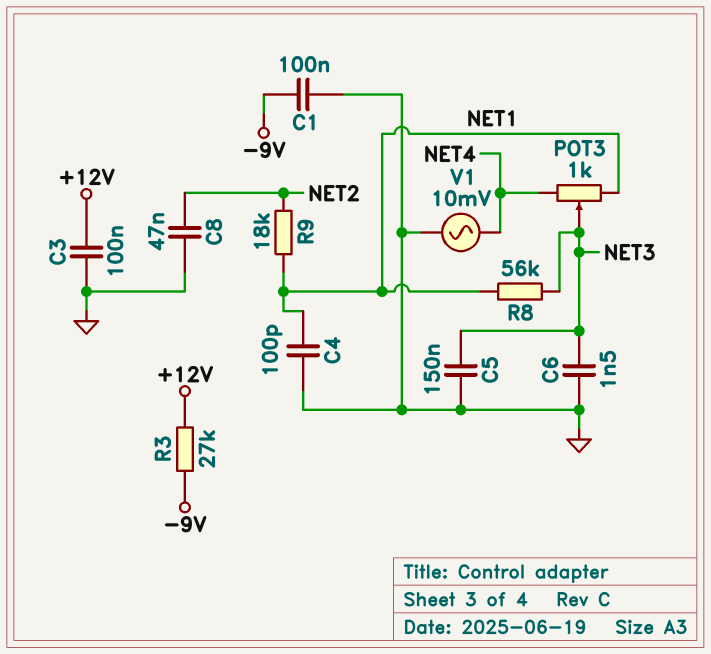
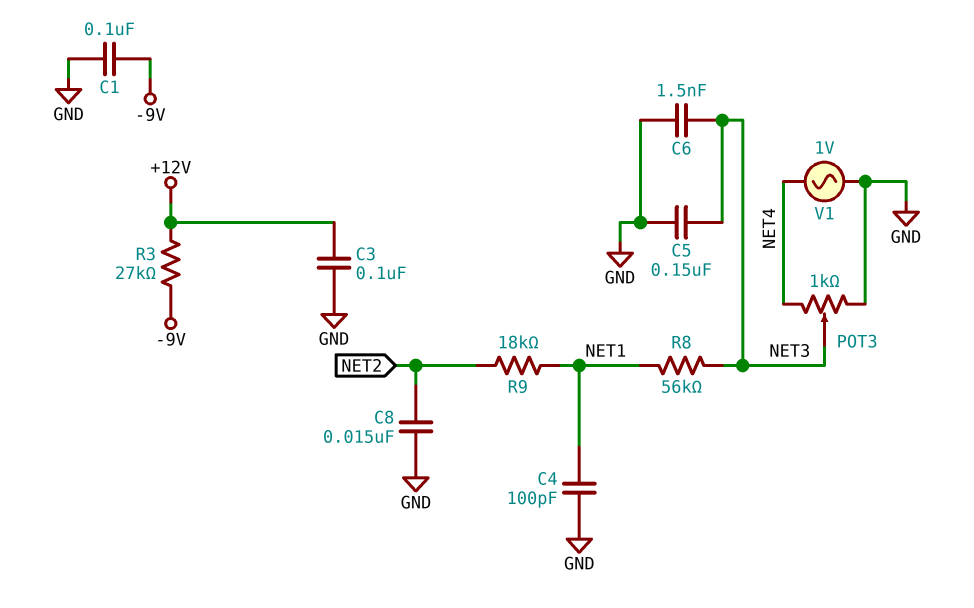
C8: 47nF (GND, NET2) -> 15nF (GND, NET2)
POT3: 1k (NET1, NET4, wiper NET3) -> 1k (GND, NET4, wiper NET3)
V1: AC 10mV (GND, NET4) -> AC 1V (GND, NET4)

